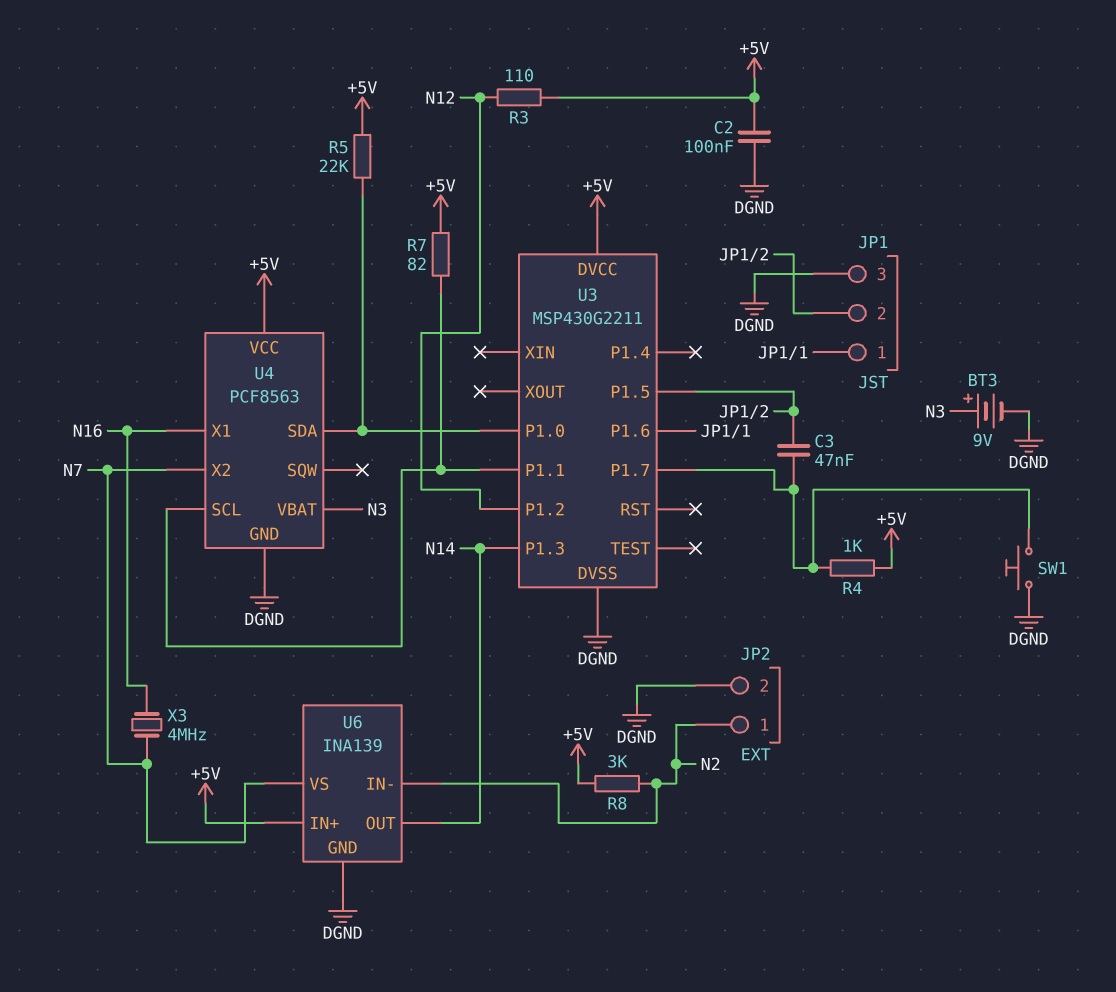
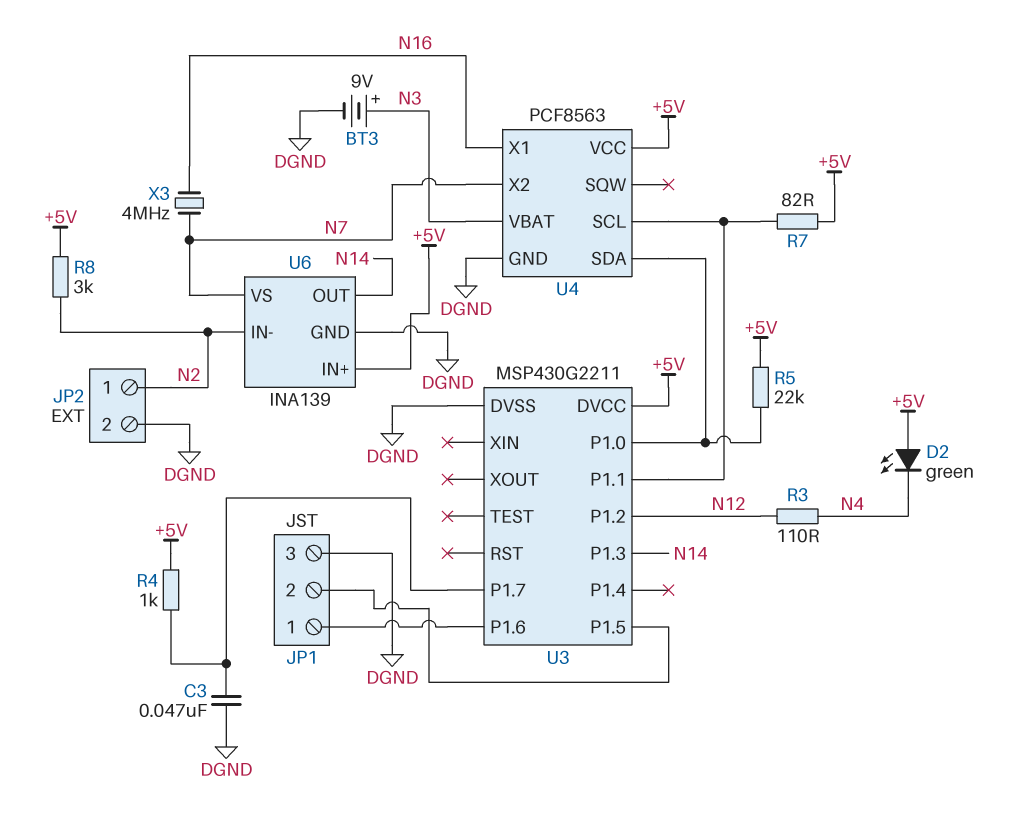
C2: 100nF (+5V, DGND) -> none
C3: 47nF (JP1/2, U3/P1.7) -> 47nF (DGND, U3/P1.7)
D2: none -> LED green (A +5V, K N4)
R3: 110 (+5V, N12) -> 110 (N4, N12)
SW1: button (DGND, U3/P1.7) -> none

